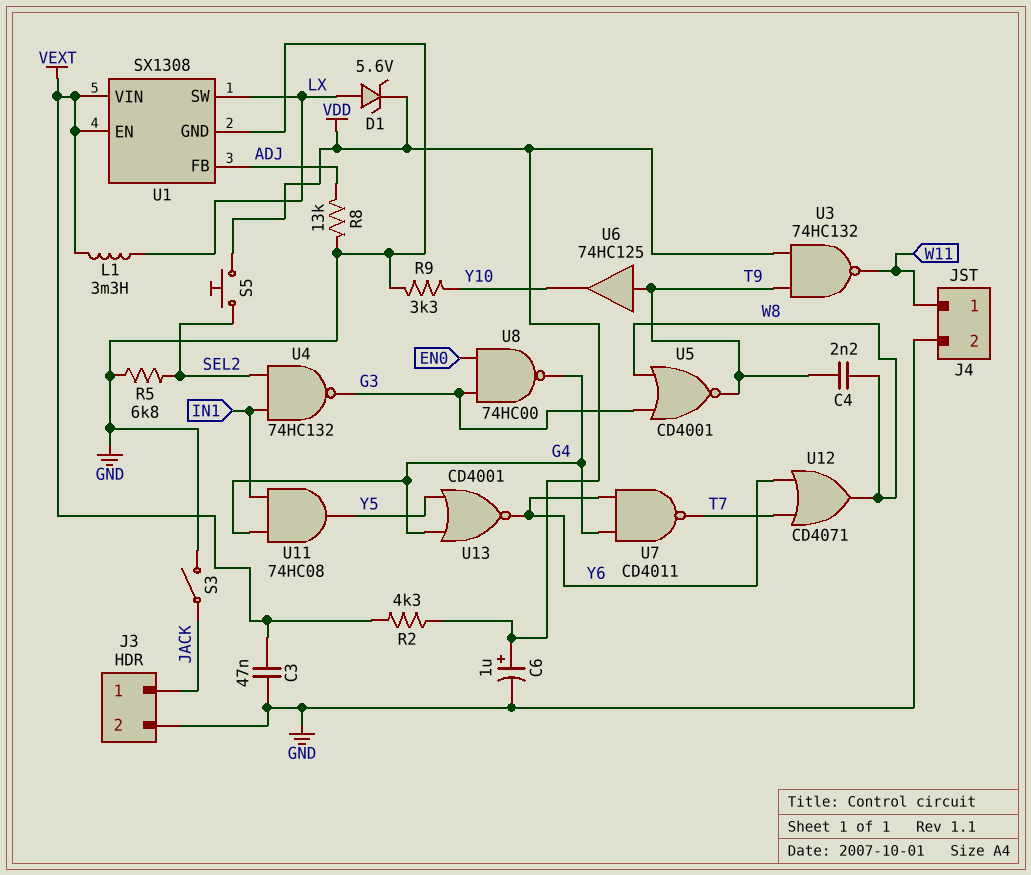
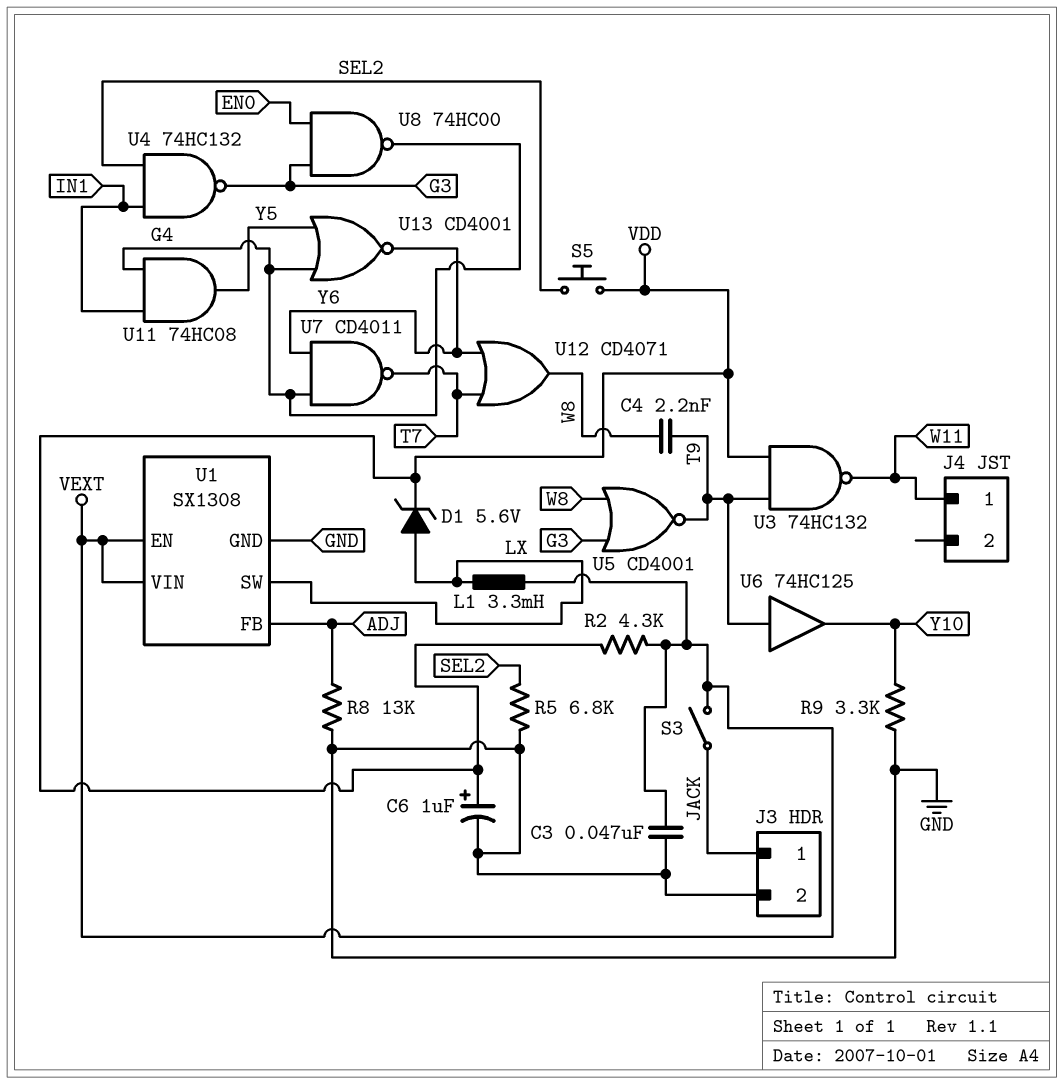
J4 pin 2: GND -> none
S3: switch (GND, JACK) -> switch (JACK, VEXT)

